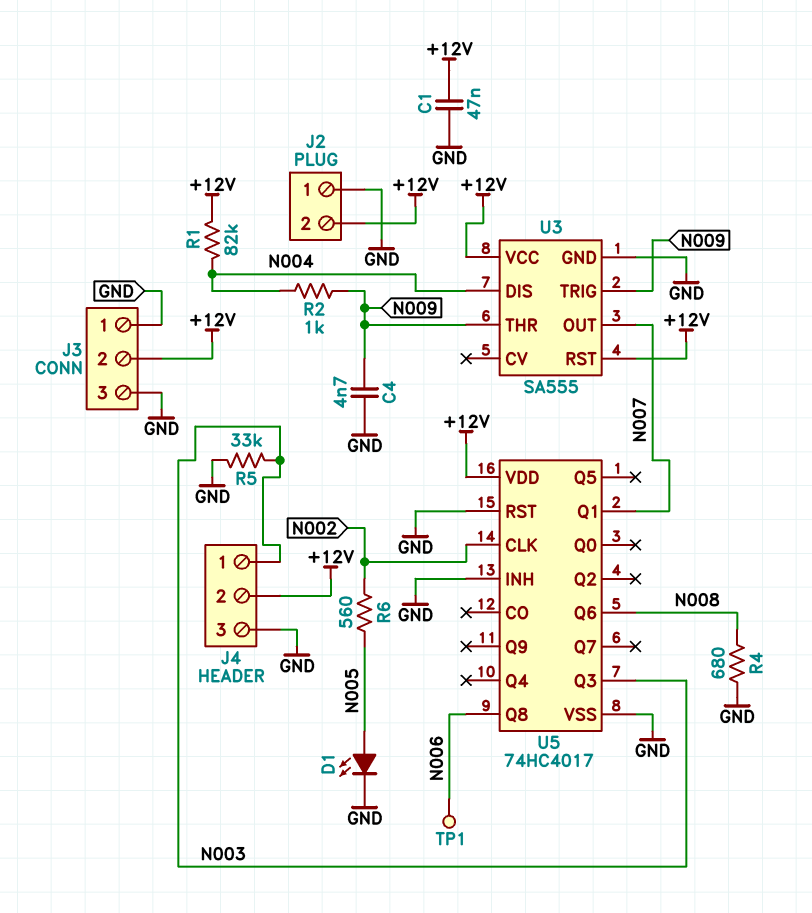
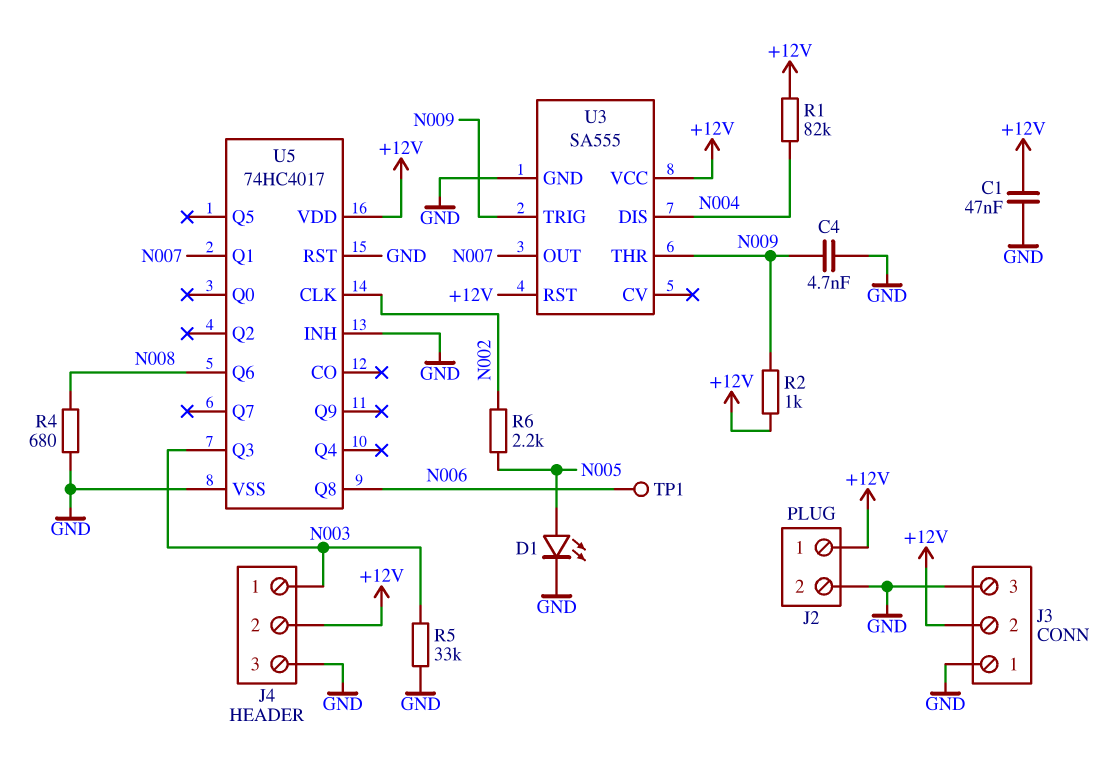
J2 pin 1: GND -> +12V
J2 pin 2: +12V -> GND
R2: 1k (N004, N009) -> 1k (+12V, N009)
R6: 560 (N002, N005) -> 2.2k (N002, N005)

